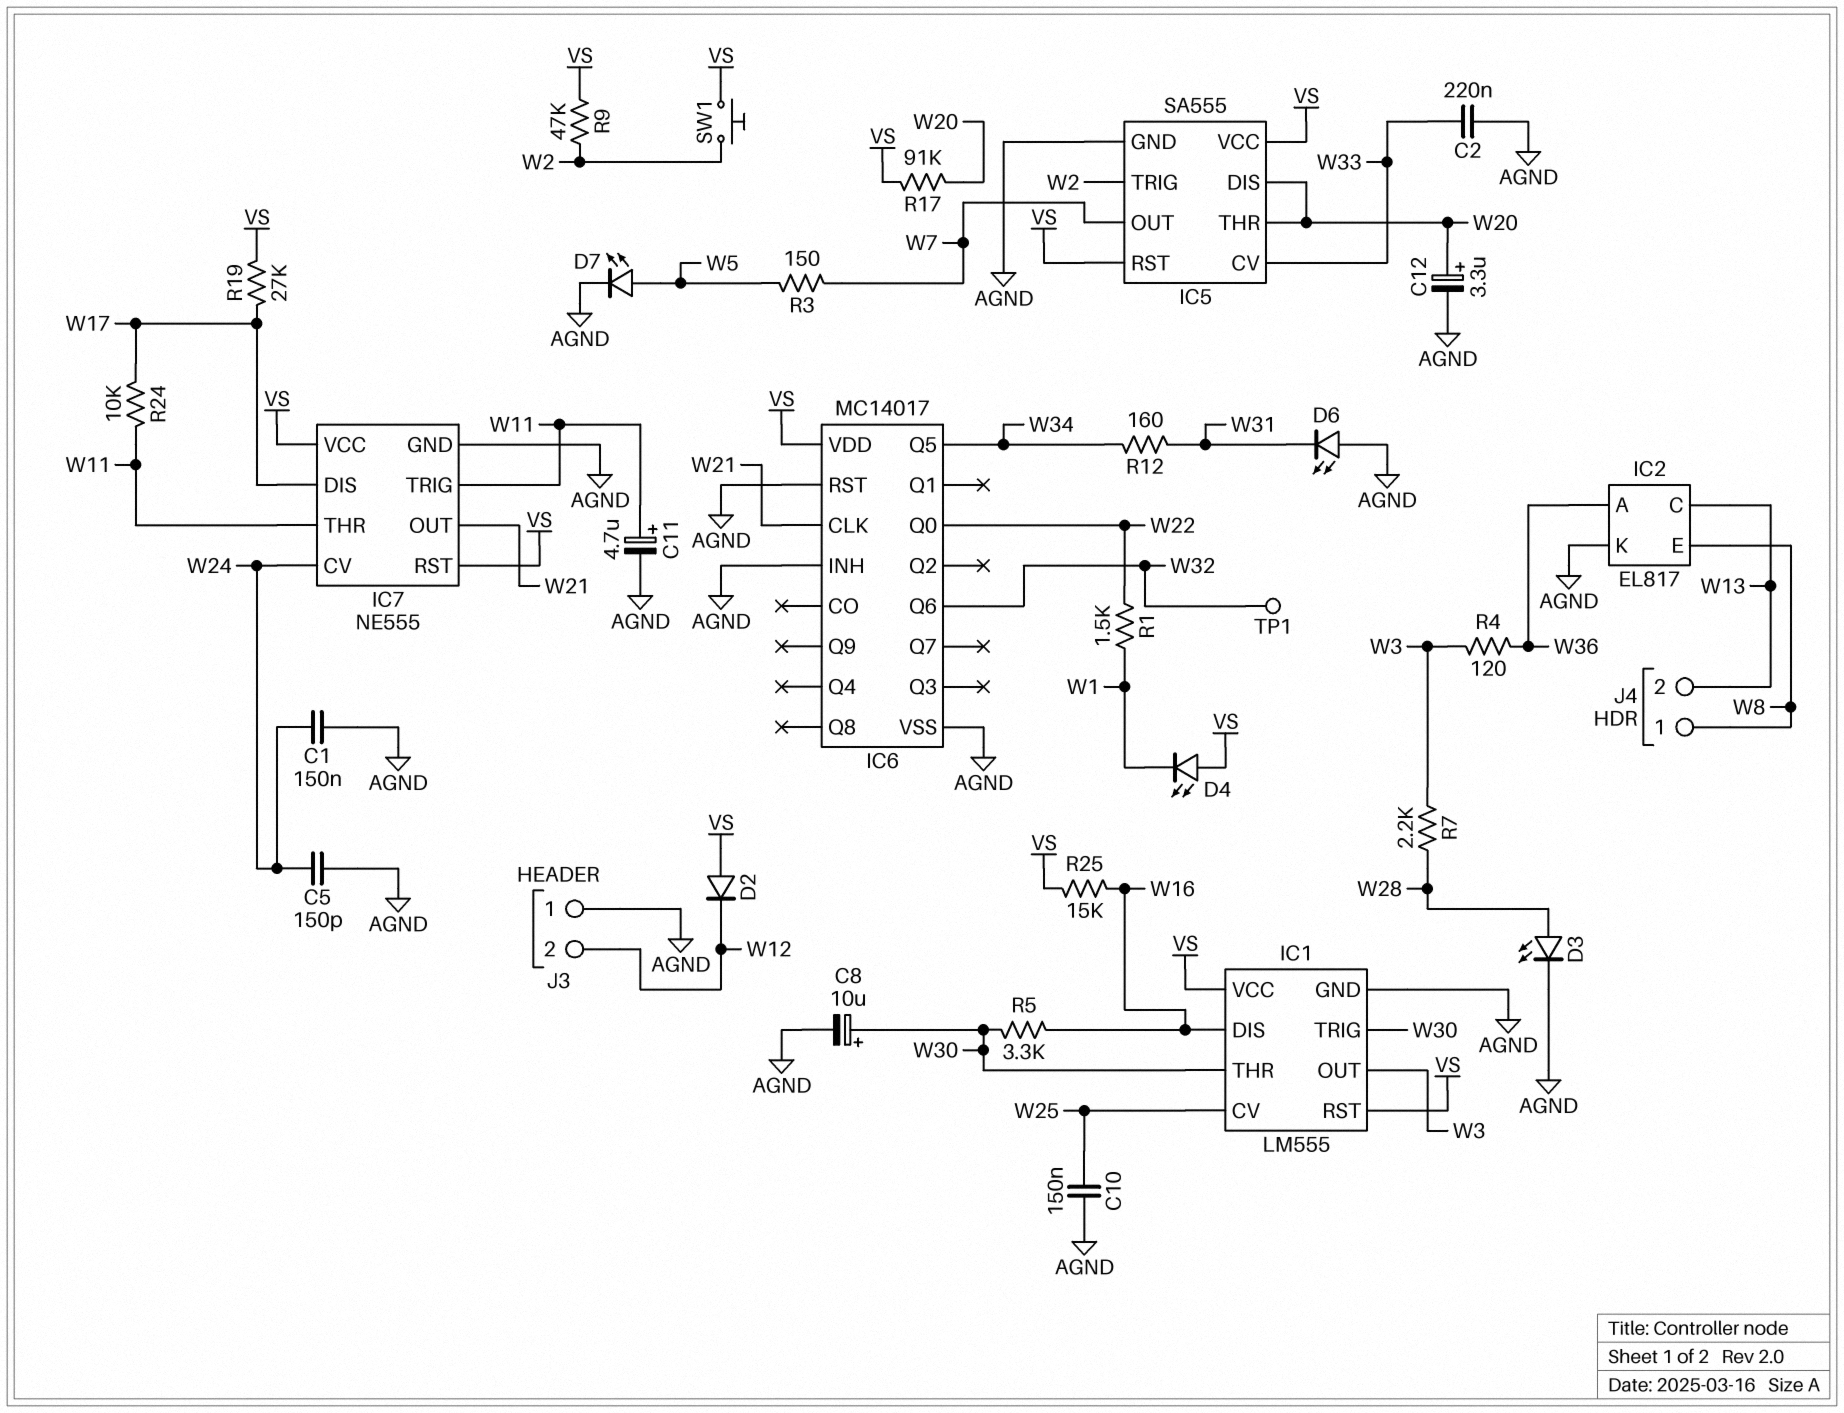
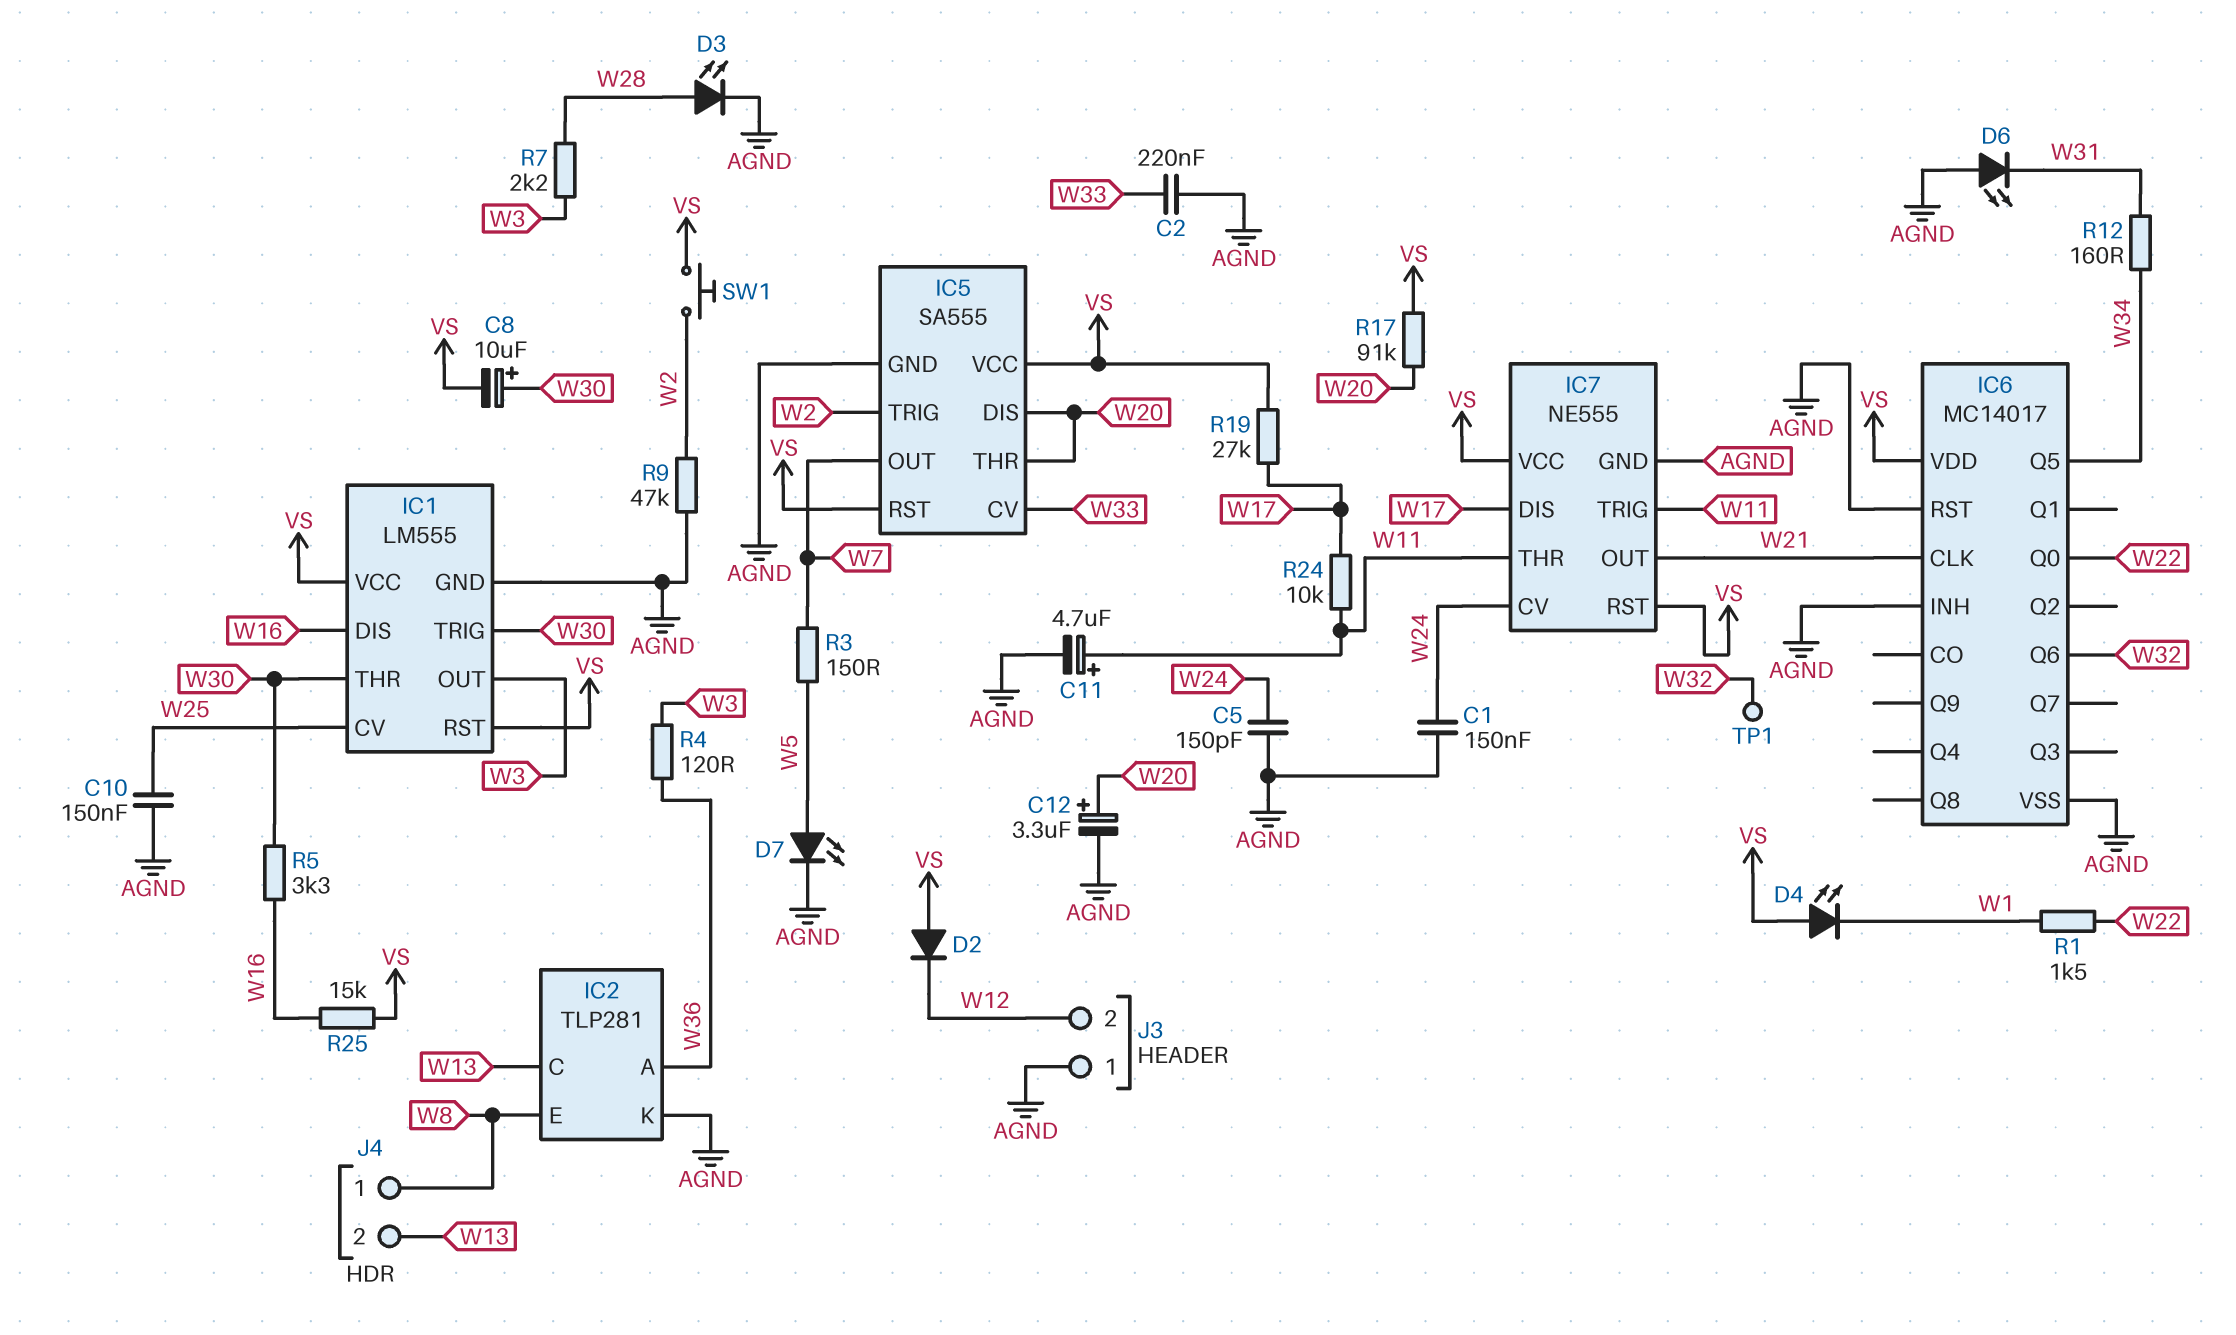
C8: 10uF (plus W30, minus AGND) -> 10uF (plus W30, minus VS)
IC2: EL817 -> TLP281
R9: 47k (VS, W2) -> 47k (AGND, W2)

